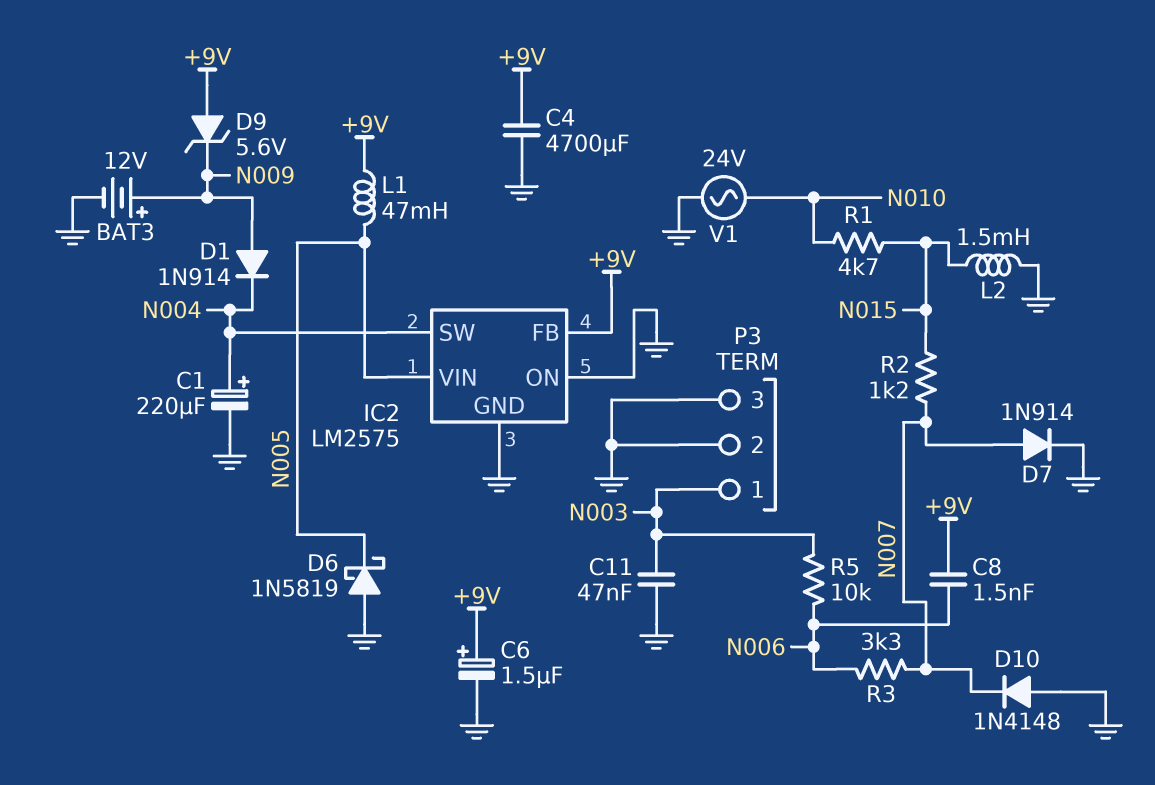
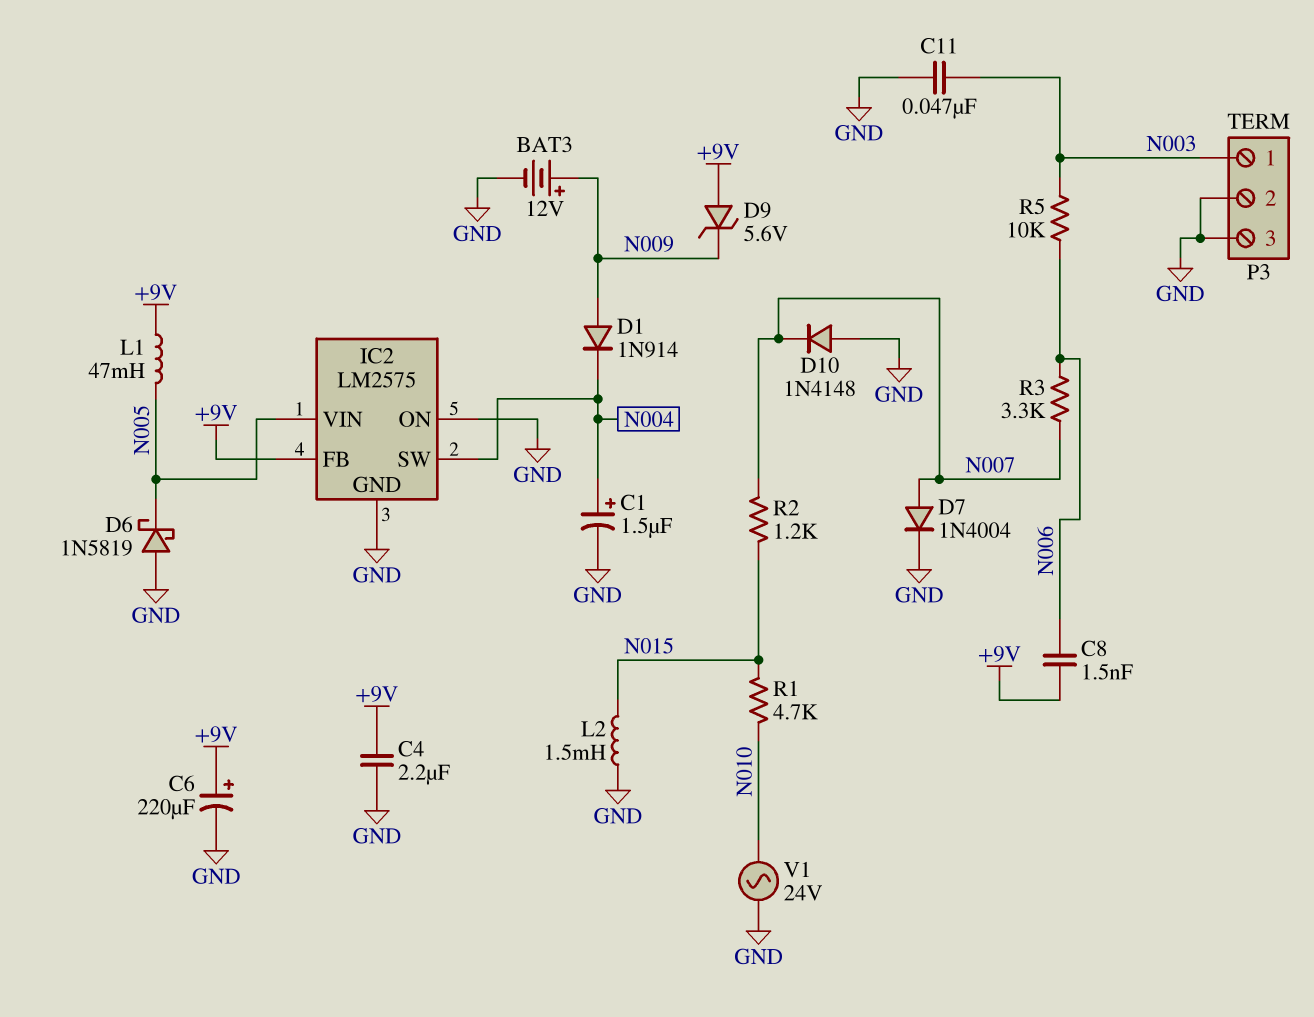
C1: 220uF (plus N004, minus GND) -> 1.5uF (plus N004, minus GND)
C4: 4700uF (+9V, GND) -> 2.2uF (+9V, GND)
C6: 1.5uF (plus +9V, minus GND) -> 220uF (plus +9V, minus GND)
D7: diode 1N914 (A N007, K GND) -> diode 1N4004 (A N007, K GND)

